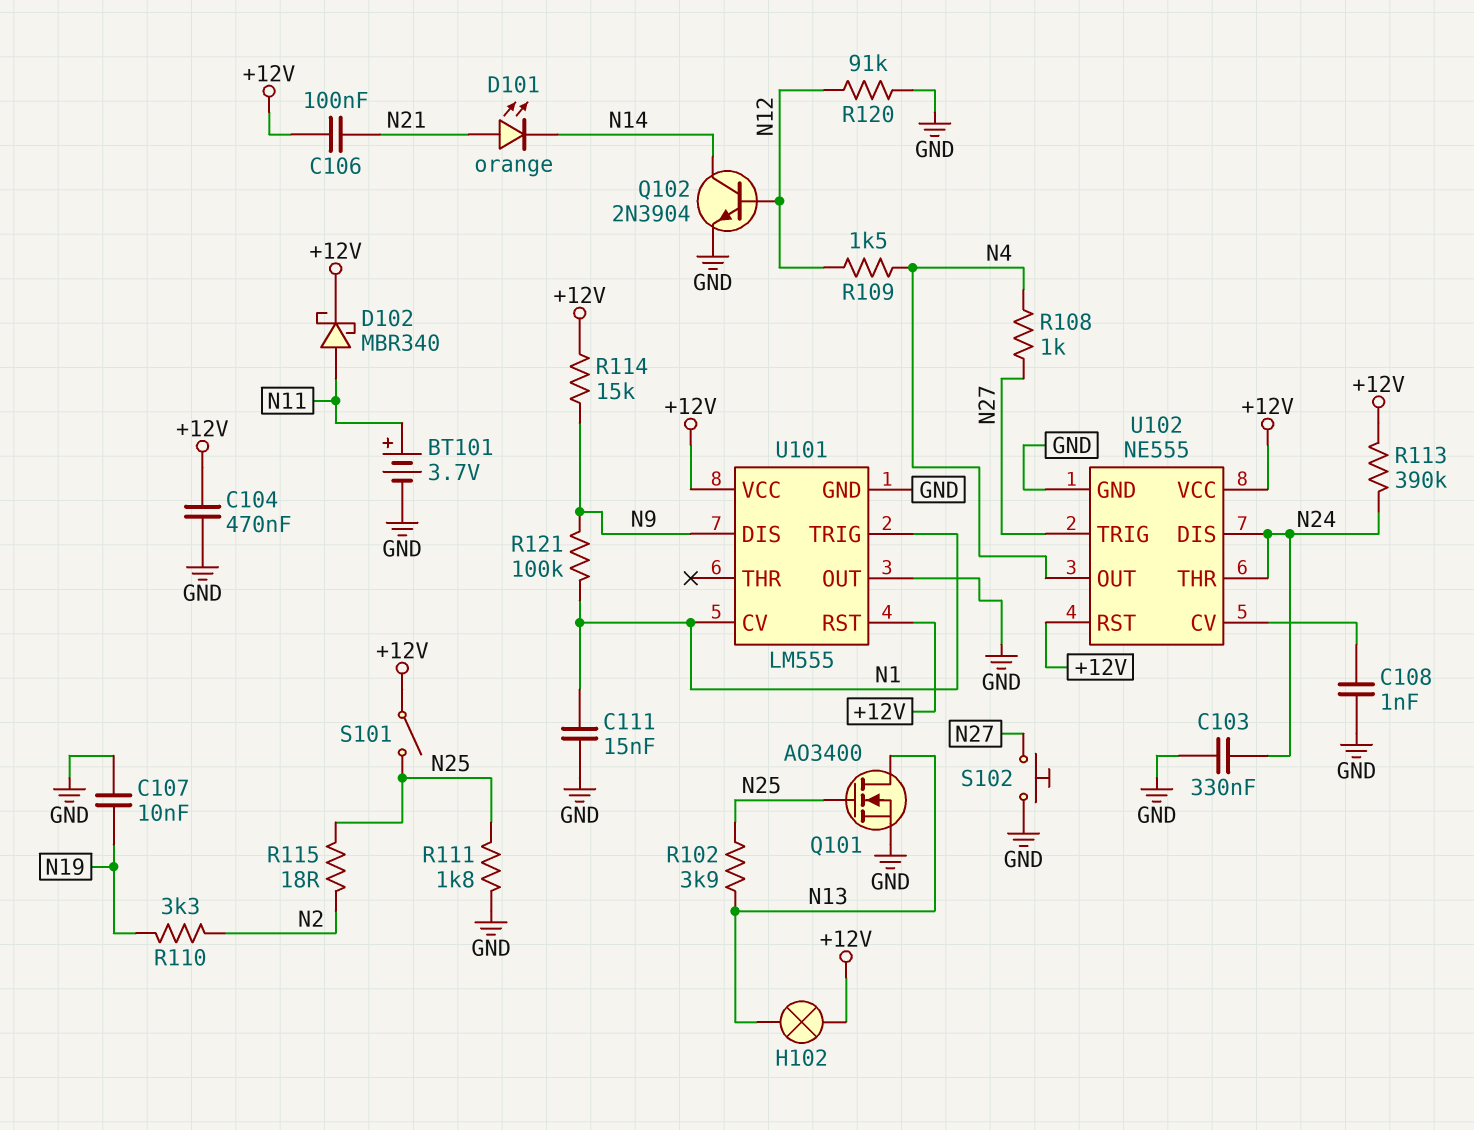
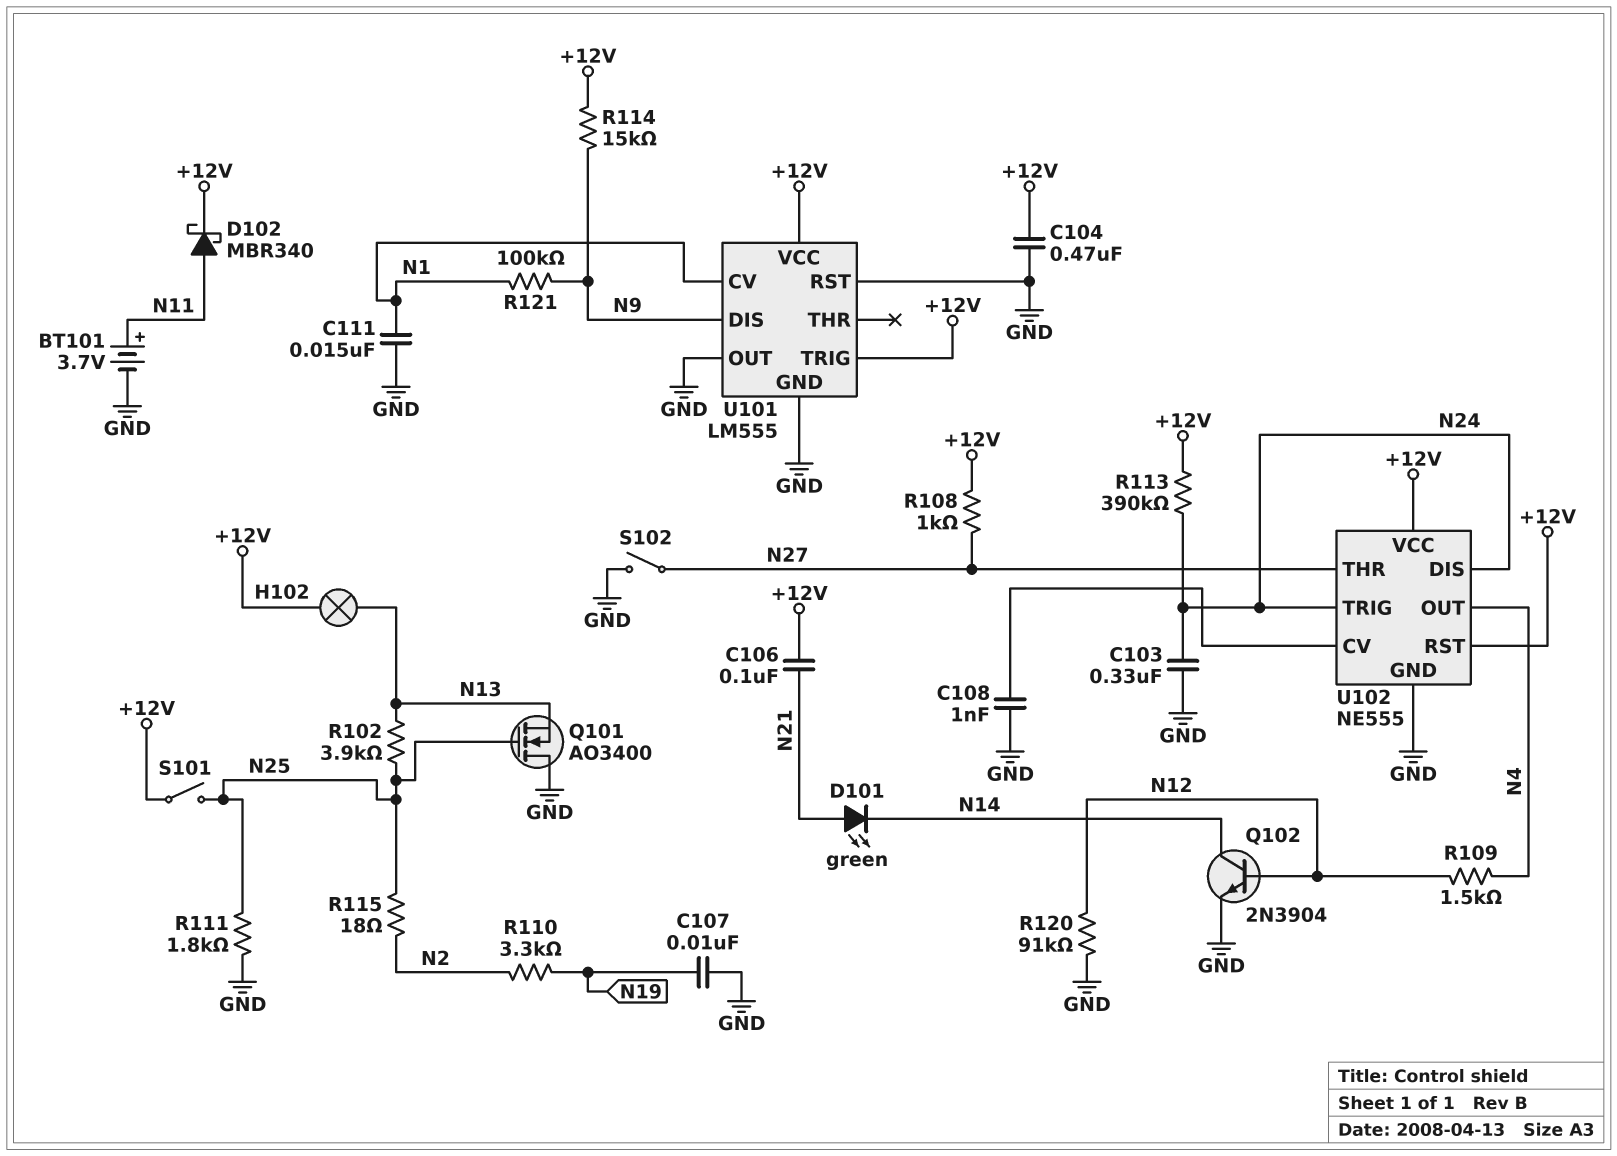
D101: LED orange (A N21, K N14) -> LED green (A N21, K N14)
Q101: NMOS AO3400 (G N25, D N13, S GND) -> NMOS AO3400 (G N25, D GND, S N13)
R108: 1k (N4, N27) -> 1k (+12V, N27)
S102: button (GND, N27) -> switch (GND, N27)
U101 pin RST: +12V -> GND
U101 pin TRIG: N1 -> +12V
U102 pin THR: N24 -> N27
U102 pin TRIG: N27 -> N24

